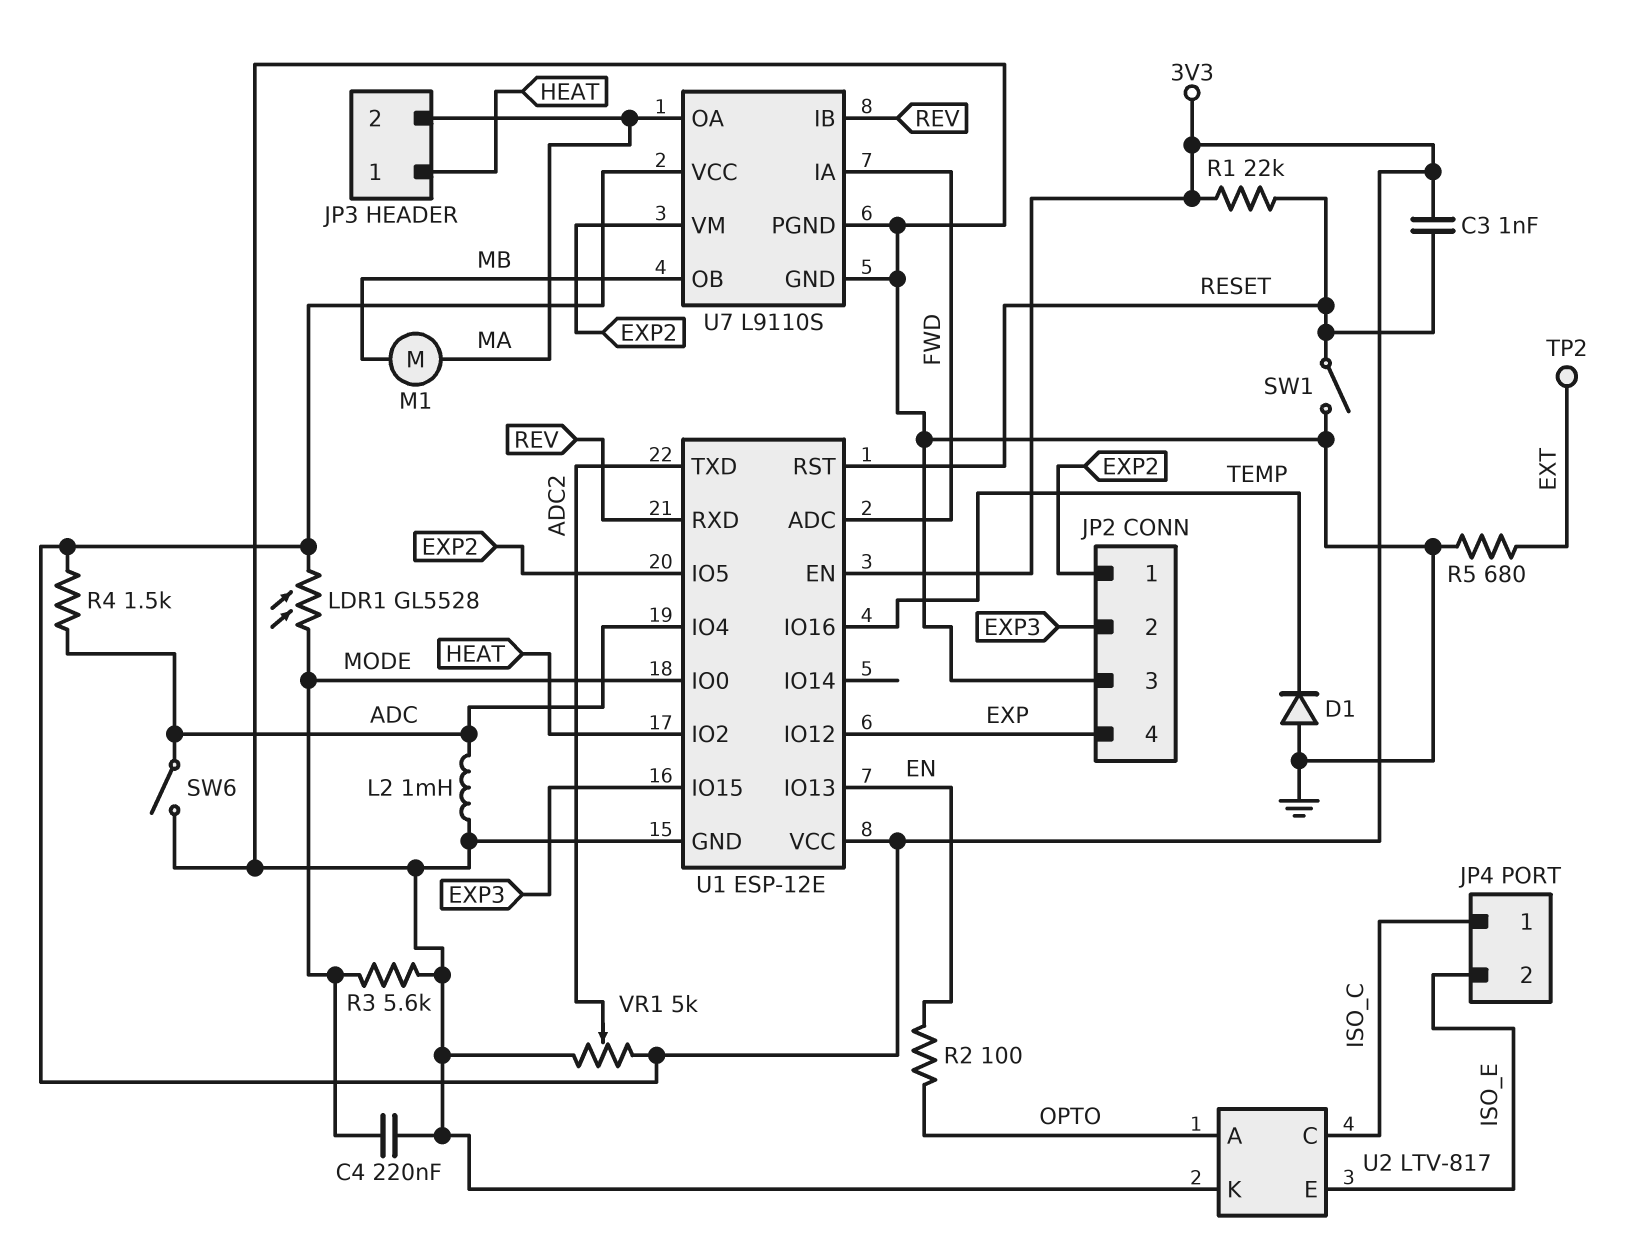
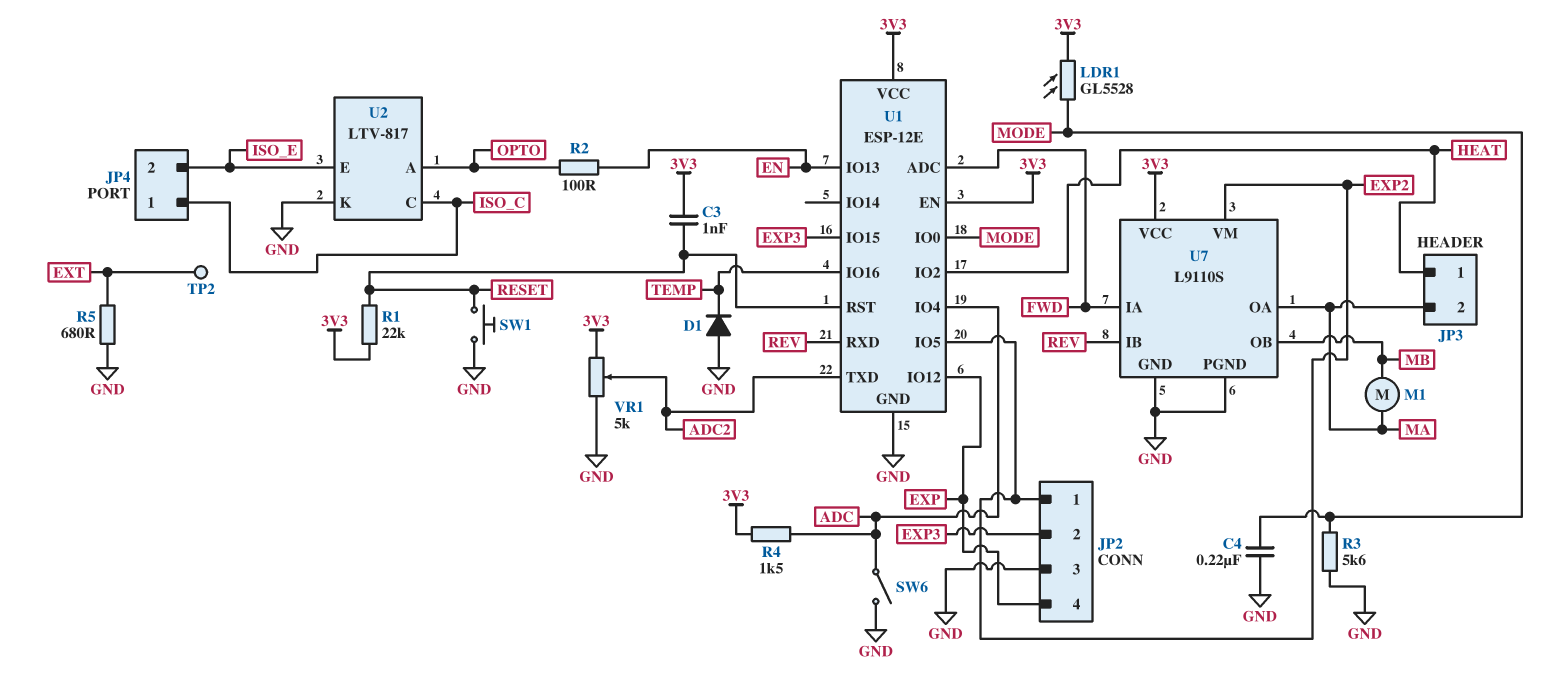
L2: 1mH (ADC, GND) -> none
SW1: switch (GND, RESET) -> button (GND, RESET)

